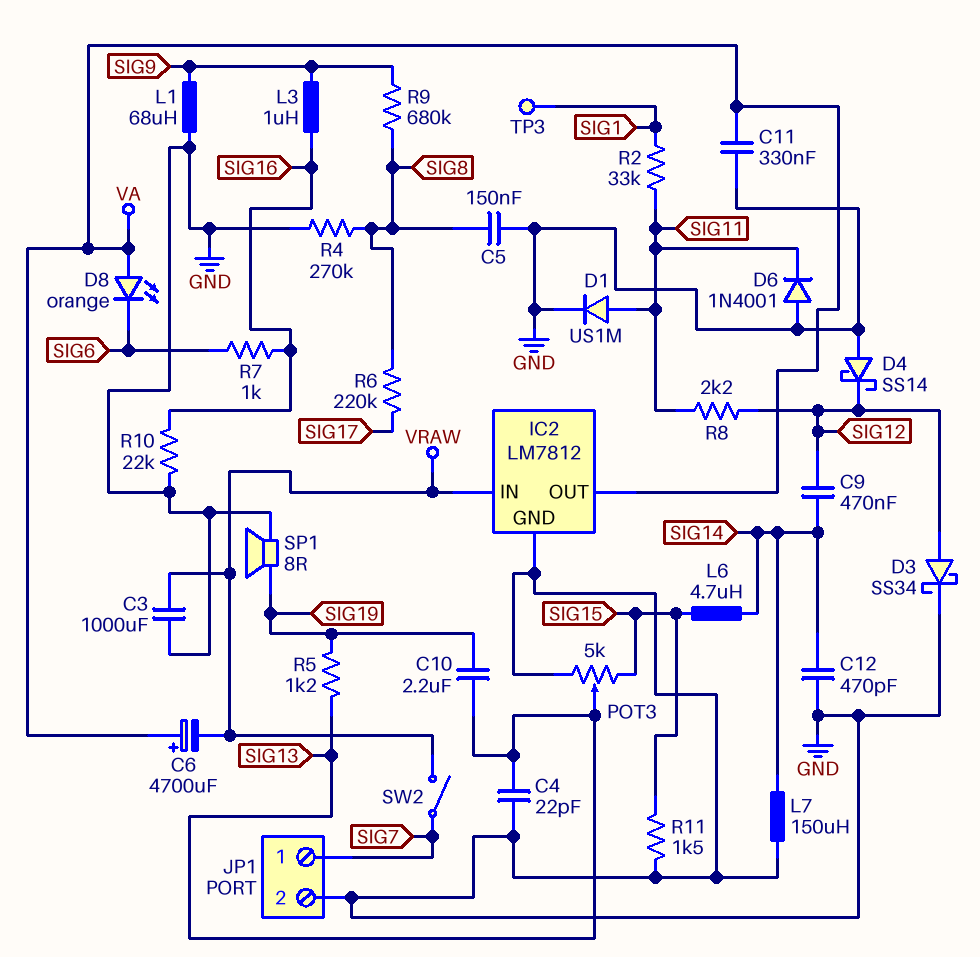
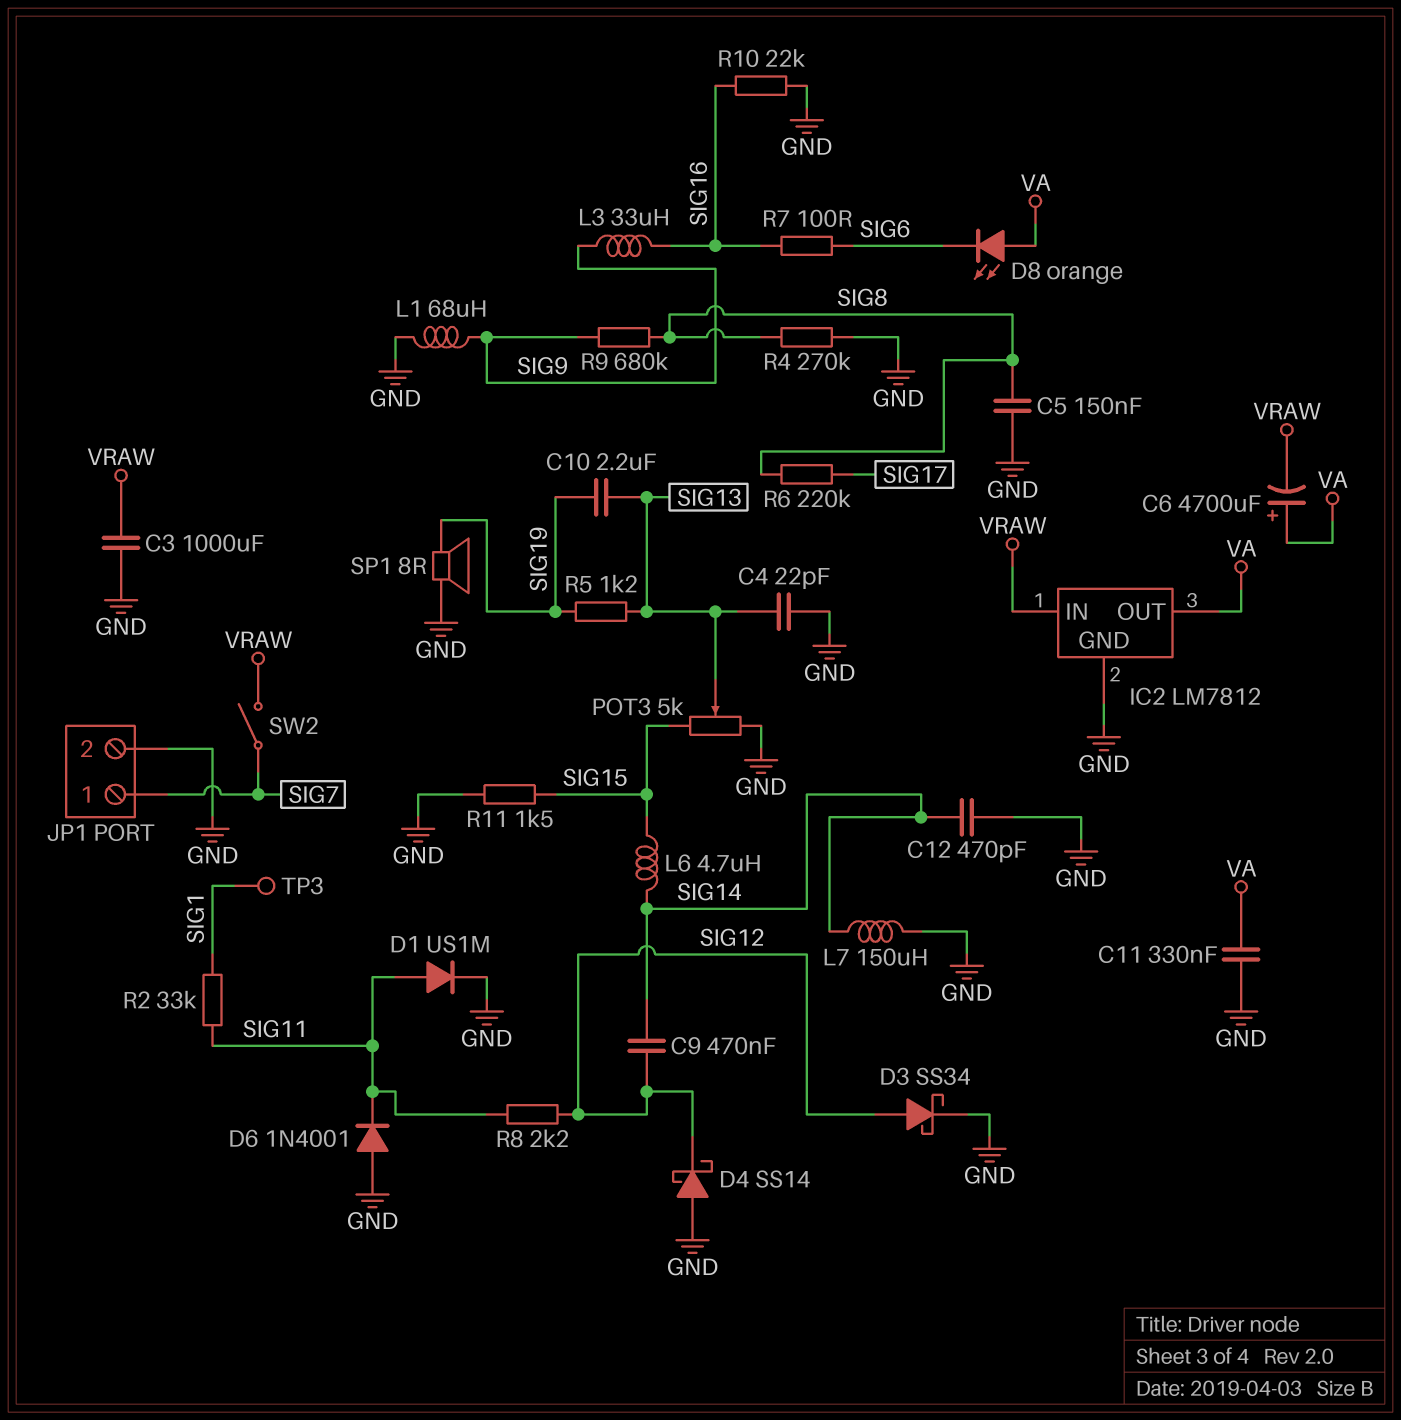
L3: 1uH (SIG9, SIG16) -> 33uH (SIG9, SIG16)
R7: 1k (SIG6, SIG16) -> 100 (SIG6, SIG16)

